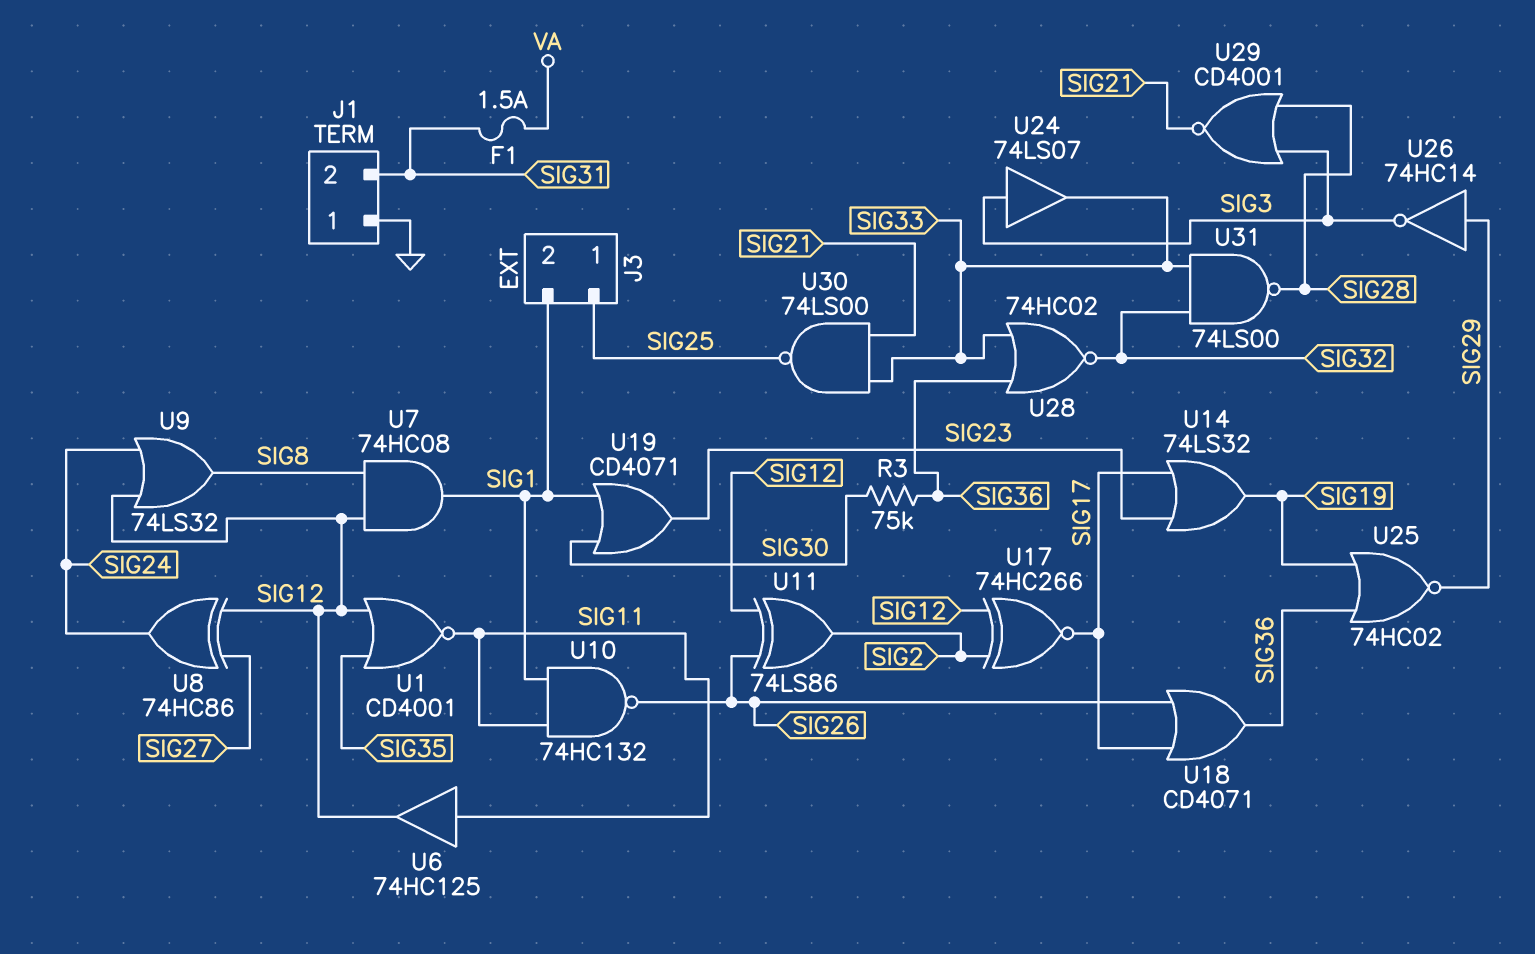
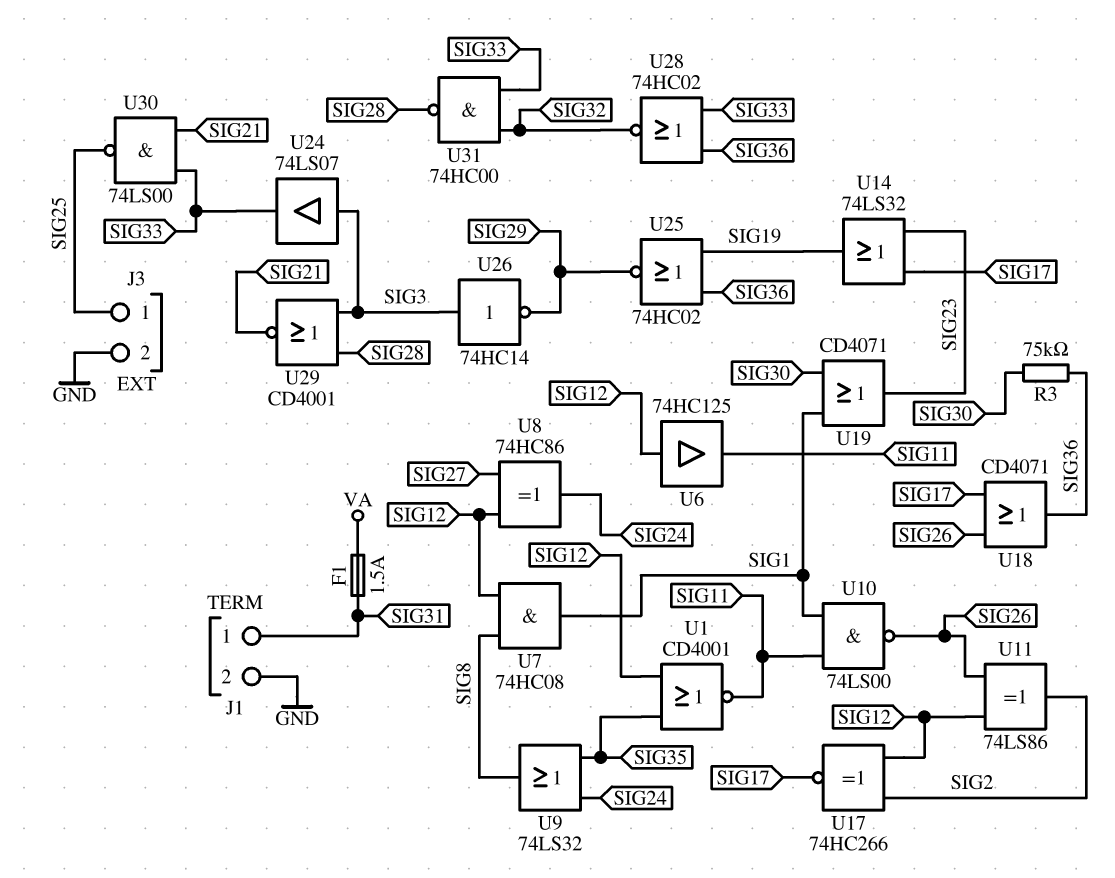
J1 pin 1: GND -> SIG31
J1 pin 2: SIG31 -> GND
J3 pin 2: SIG1 -> GND
U6: buffer 74HC125 (in SIG11, out SIG12) -> buffer 74HC125 (in SIG12, out SIG11)
U9: OR 74LS32 (in SIG12, in SIG24, out SIG8) -> OR 74LS32 (in SIG24, in SIG35, out SIG8)
U10: NAND 74HC132 (in SIG1, in SIG11, out SIG26) -> NAND 74LS00 (in SIG1, in SIG11, out SIG26)
U26: NOT 74HC14 (in SIG29, out SIG3) -> NOT 74HC14 (in SIG3, out SIG29)
U31: NAND 74LS00 (in SIG32, in SIG33, out SIG28) -> NAND 74HC00 (in SIG32, in SIG33, out SIG28)

